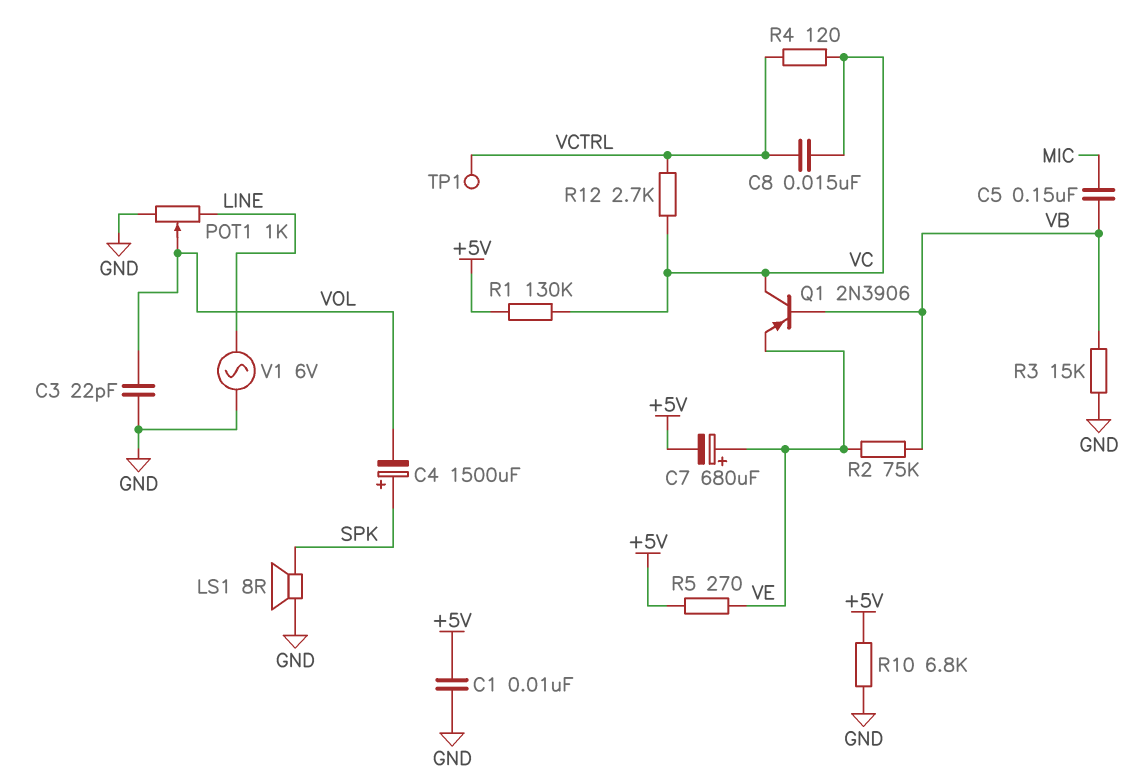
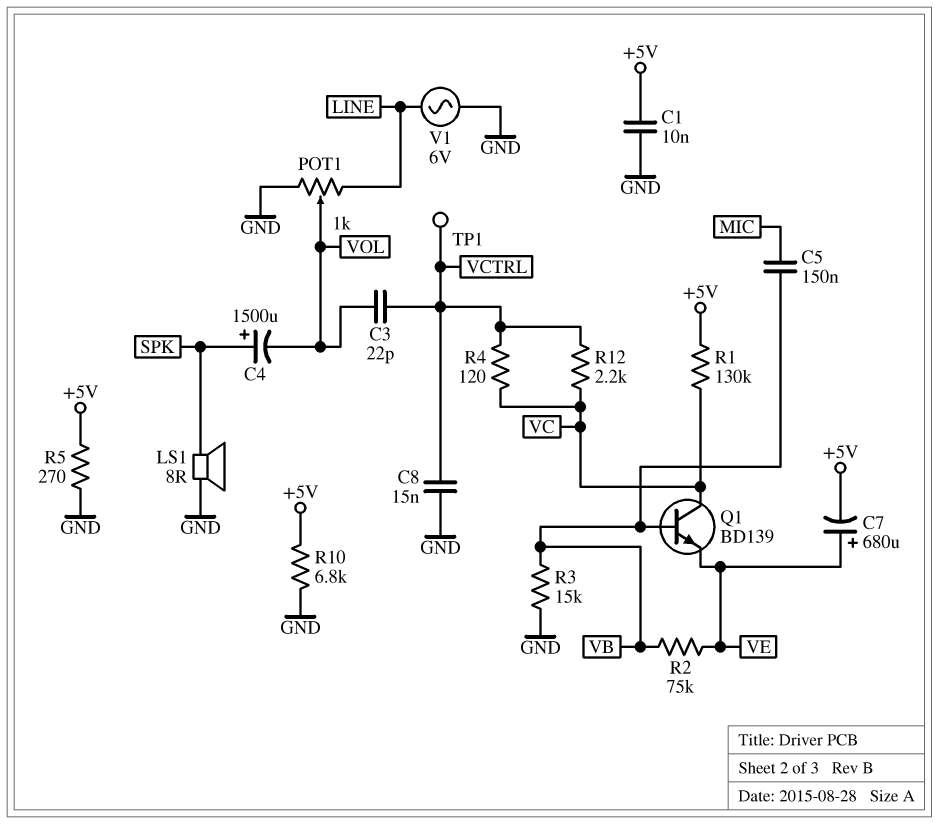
C3: 22pF (GND, VOL) -> 22pF (VCTRL, VOL)
C8: 15nF (VC, VCTRL) -> 15nF (GND, VCTRL)
Q1: PNP 2N3906 (B VB, C VC, E VE) -> NPN BD139 (B VB, C VC, E VE)
R5: 270 (+5V, VE) -> 270 (+5V, GND)
R12: 2.7k (VC, VCTRL) -> 2.2k (VC, VCTRL)

